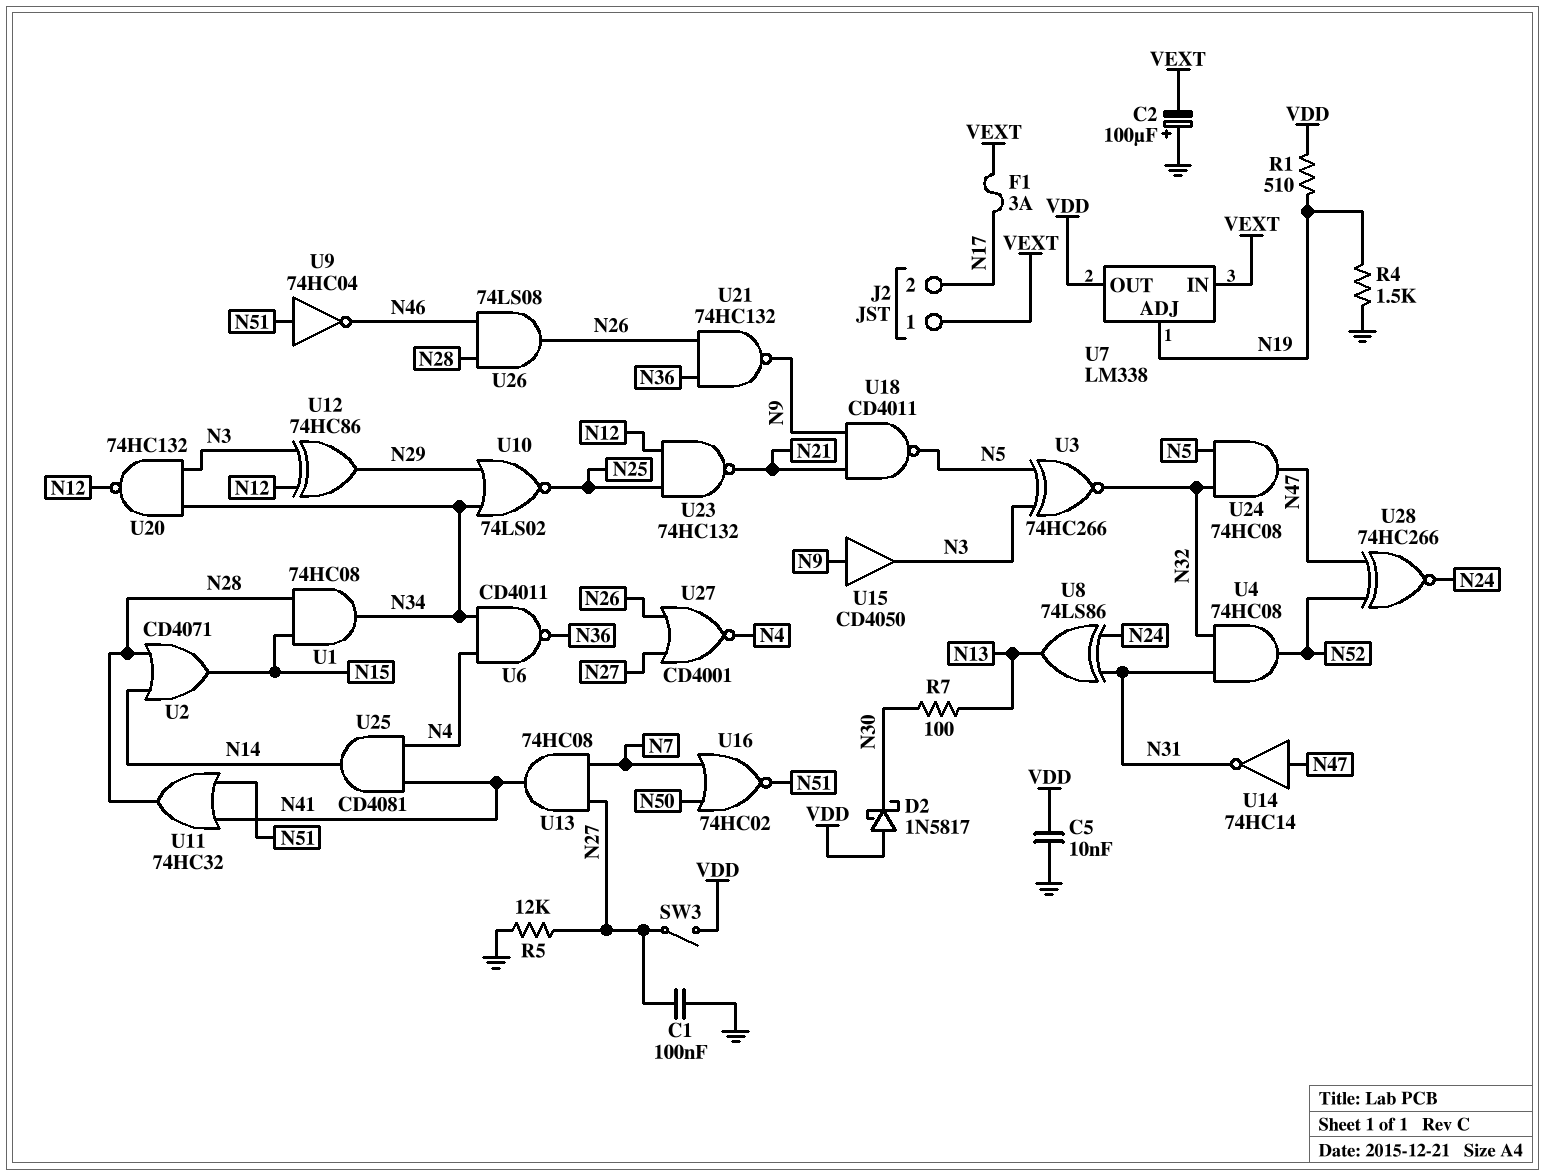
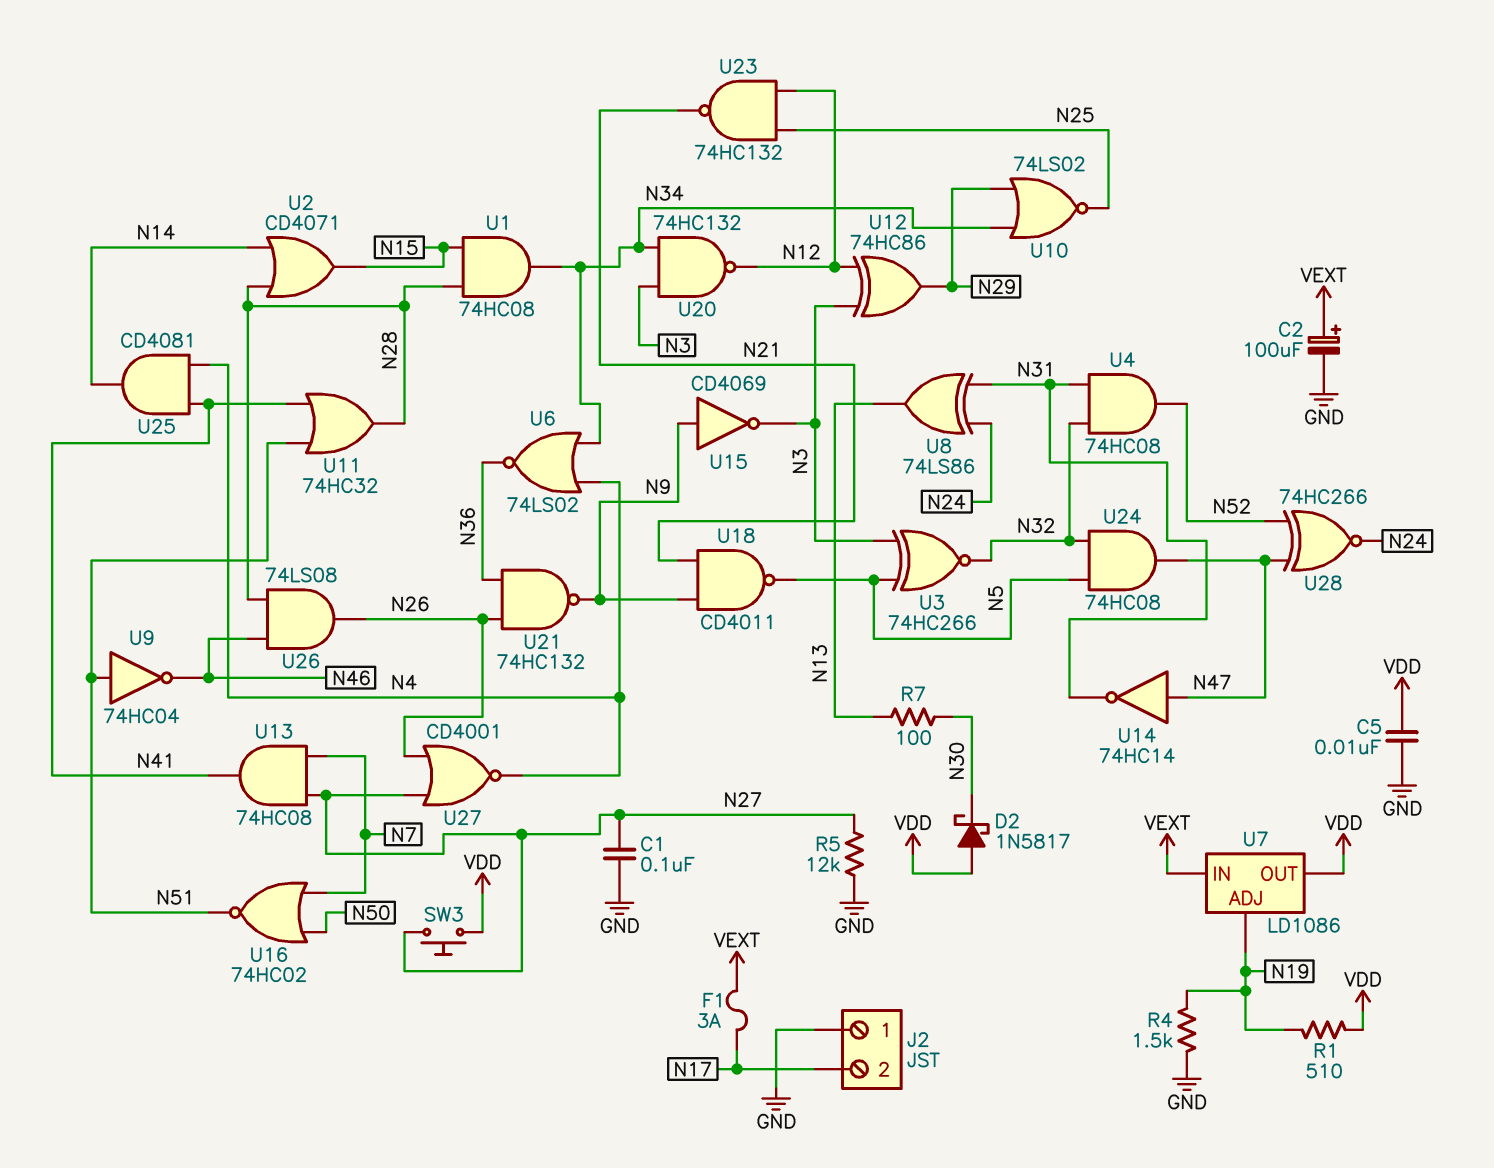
C2: 100uF (plus GND, minus VEXT) -> 100uF (plus VEXT, minus GND)
J2 pin 1: VEXT -> GND
SW3: switch (N27, VDD) -> button (N27, VDD)
U6: NAND CD4011 (in N4, in N34, out N36) -> NOR 74LS02 (in N4, in N34, out N36)
U7: LM338 -> LD1086
U15: buffer CD4050 (in N9, out N3) -> NOT CD4069 (in N9, out N3)

